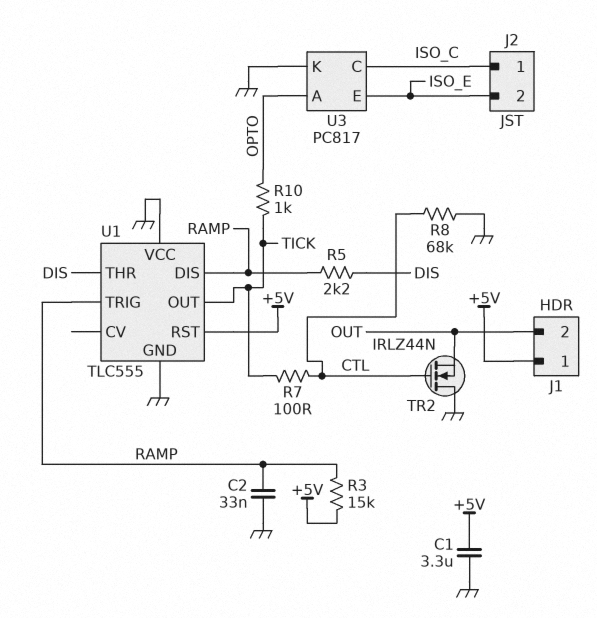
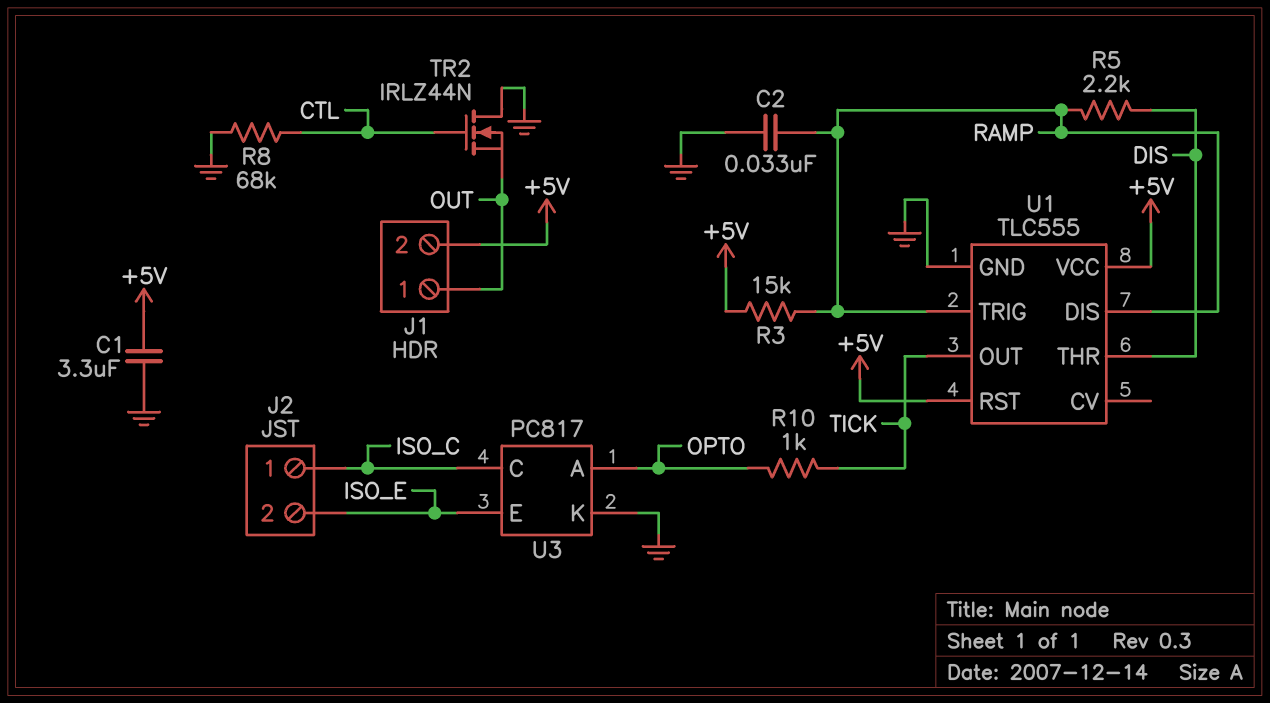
J1 pin 1: +5V -> OUT
J1 pin 2: OUT -> +5V
R7: 100 (CTL, TICK) -> none
U1 pin VCC: GND -> +5V

